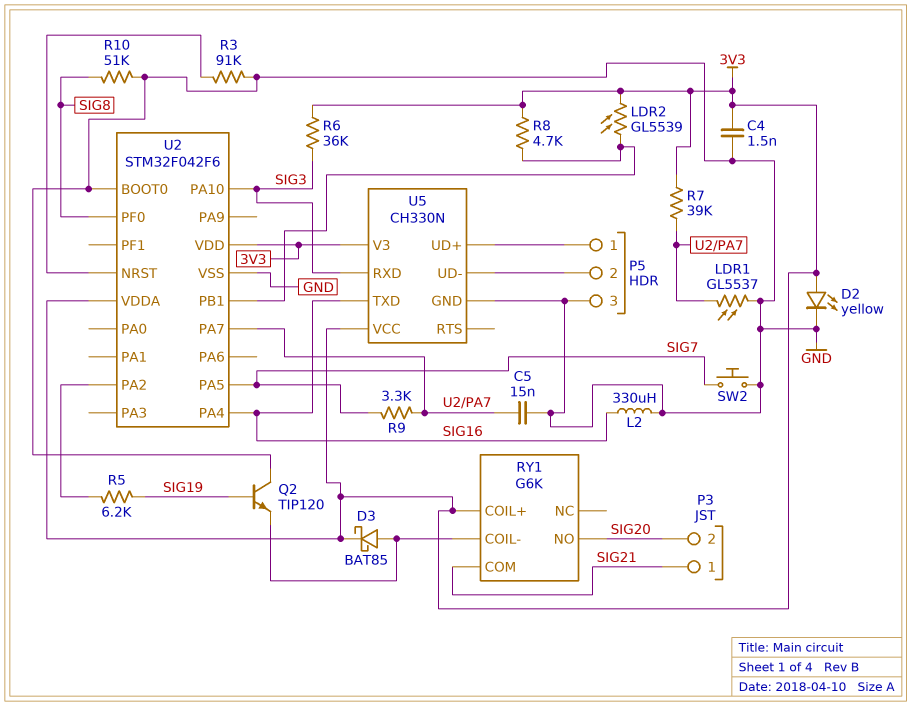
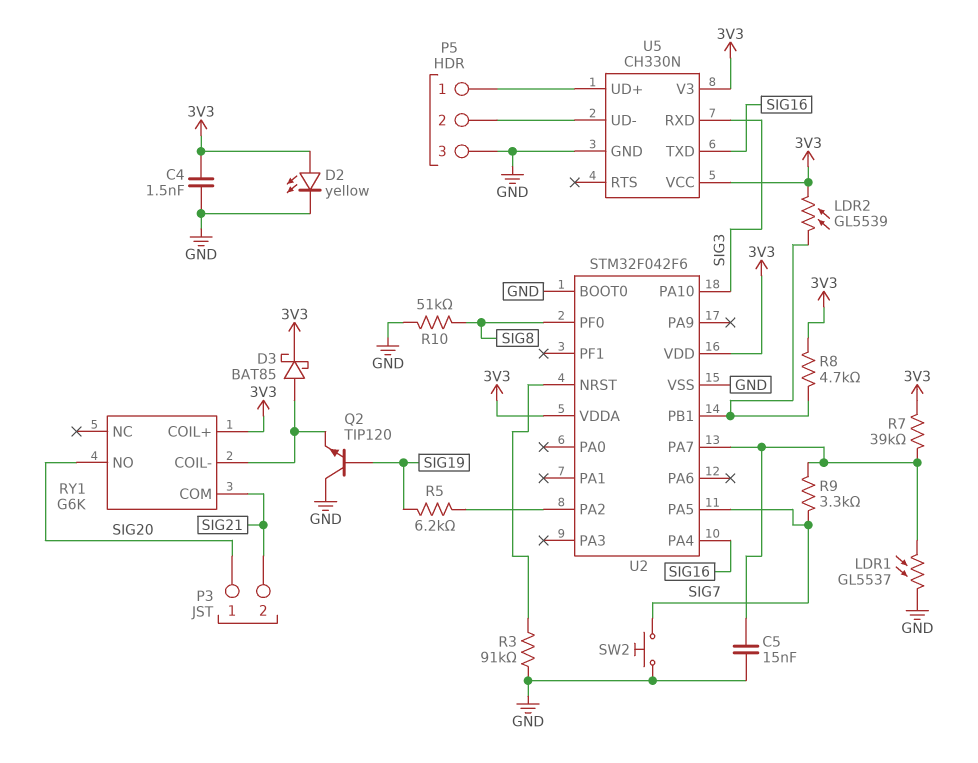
L2: 330uH (GND, SIG16) -> none
P3 pin 1: SIG21 -> SIG20
P3 pin 2: SIG20 -> SIG21
R6: 36k (3V3, SIG3) -> none

